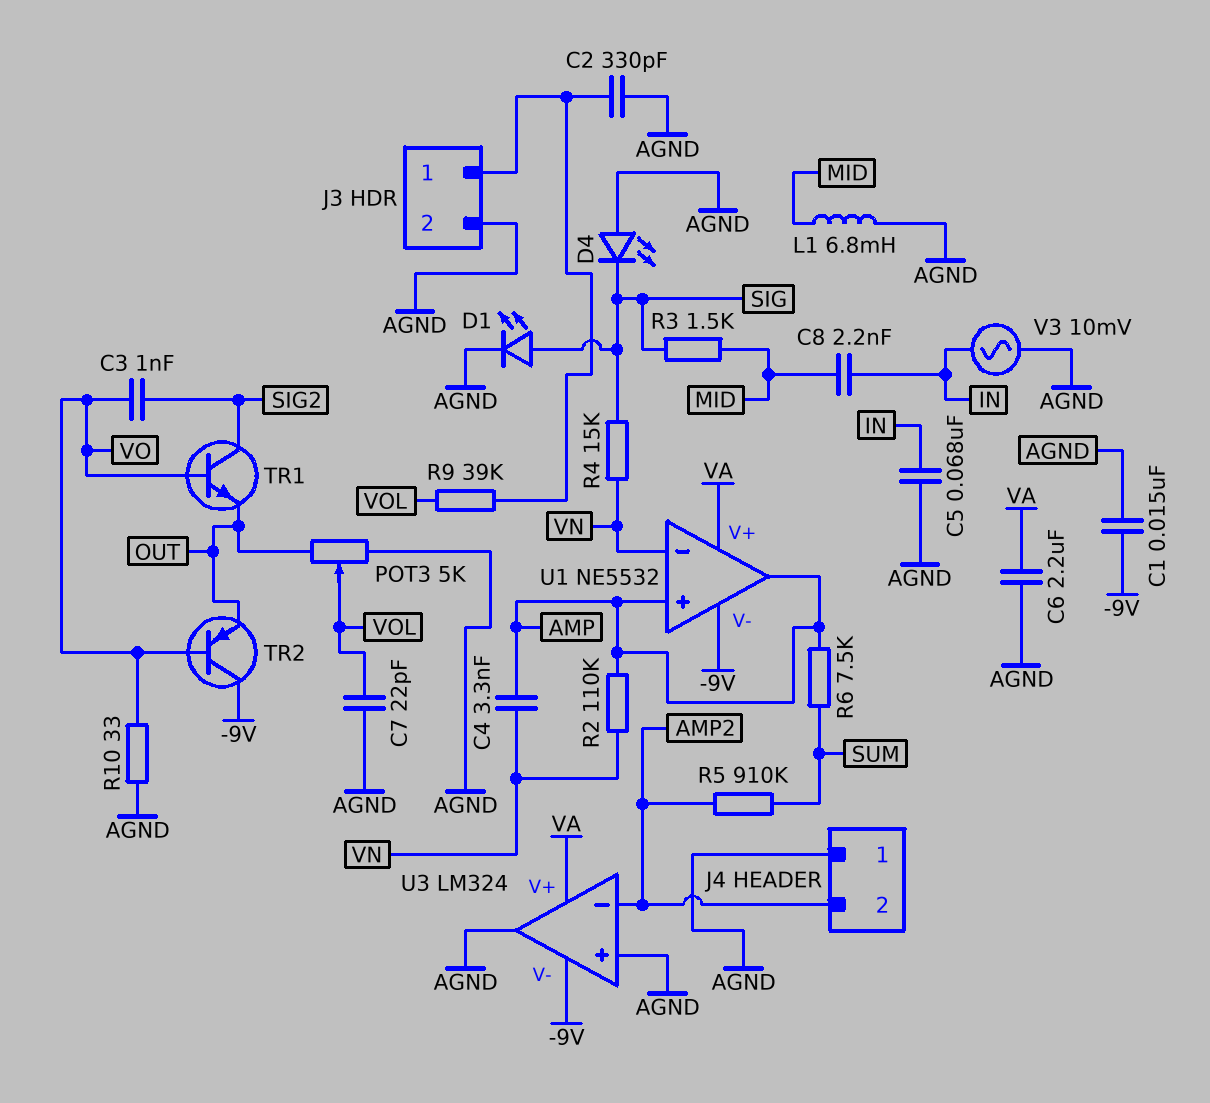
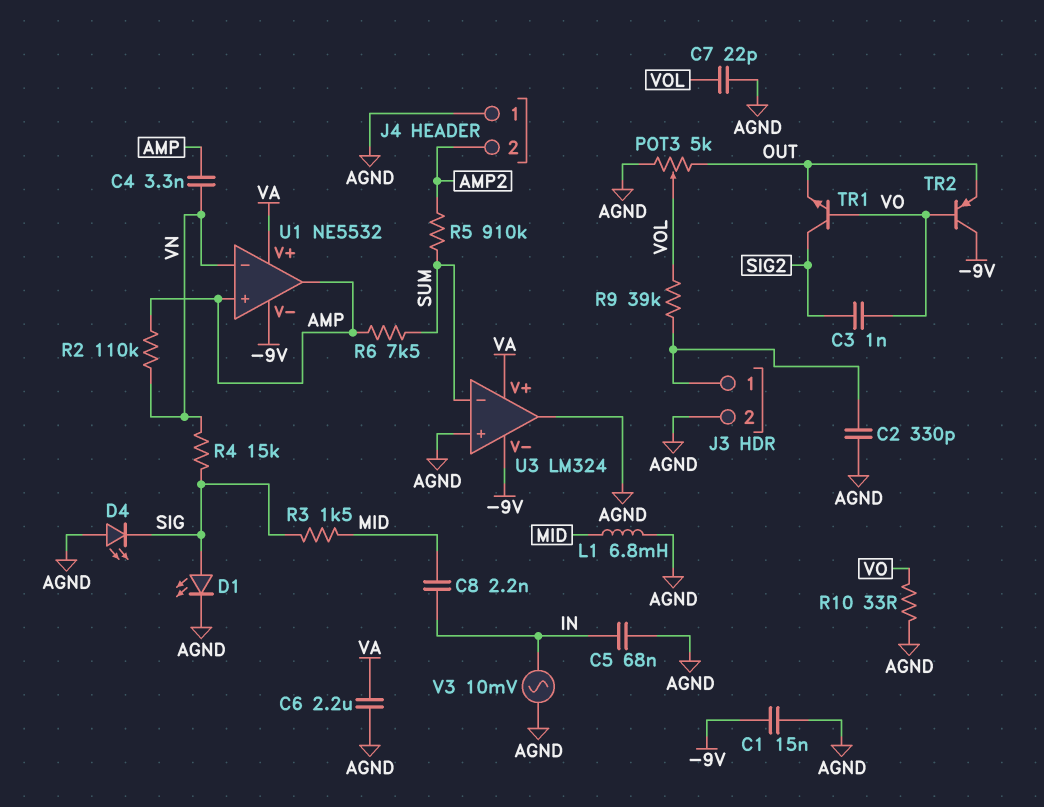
U3 pin in-: AMP2 -> SUM

